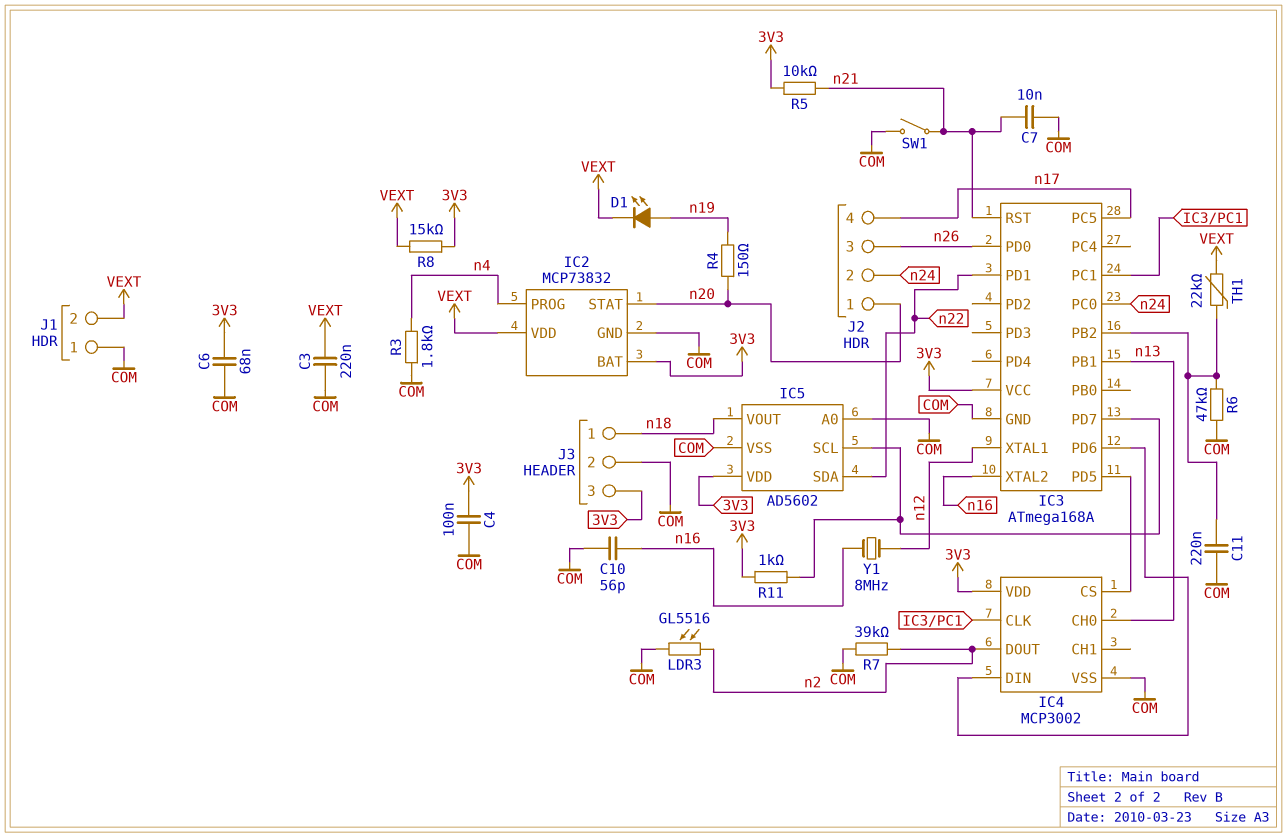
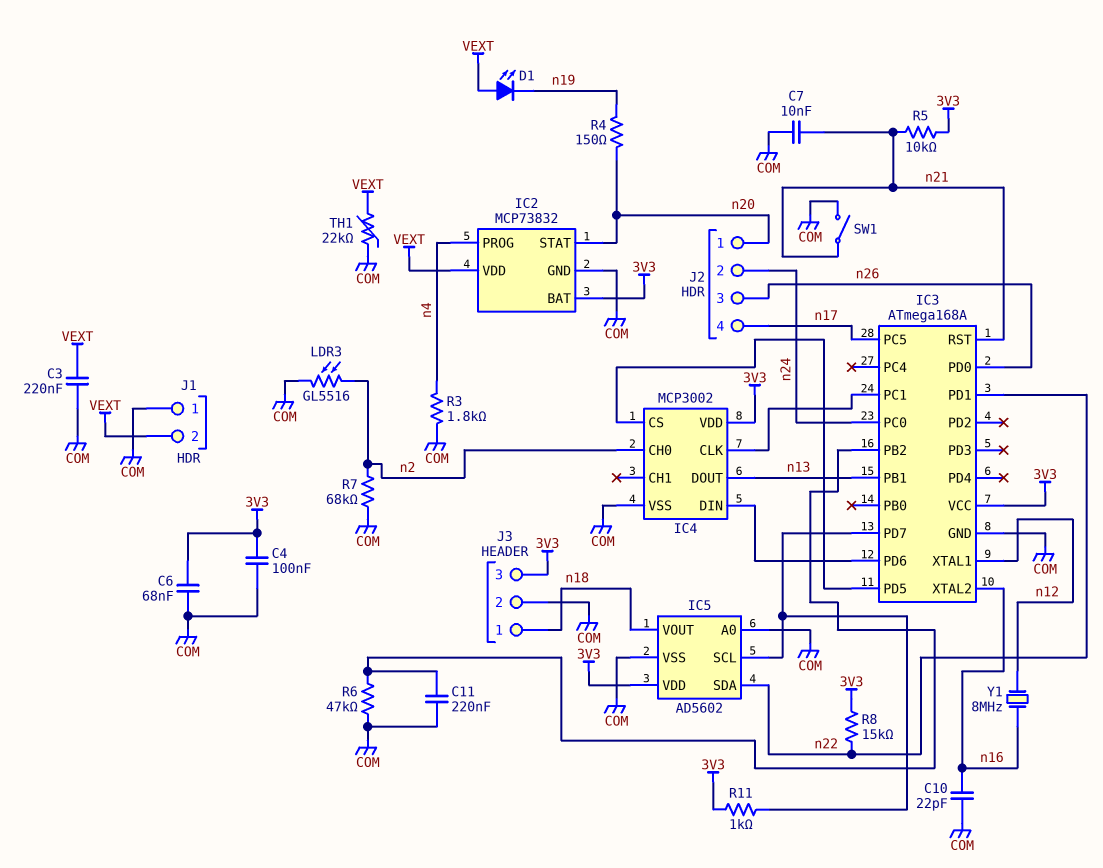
C10: 56pF (COM, n16) -> 22pF (COM, n16)
D1: LED (A n19, K VEXT) -> LED (A VEXT, K n19)
IC4 pin CH0: n13 -> n2
IC4 pin DOUT: n2 -> n13
R7: 39k (COM, n2) -> 68k (COM, n2)
R8: 15k (3V3, VEXT) -> 15k (3V3, n22)
TH1: 22k (IC3/PB2, VEXT) -> 22k (COM, VEXT)

